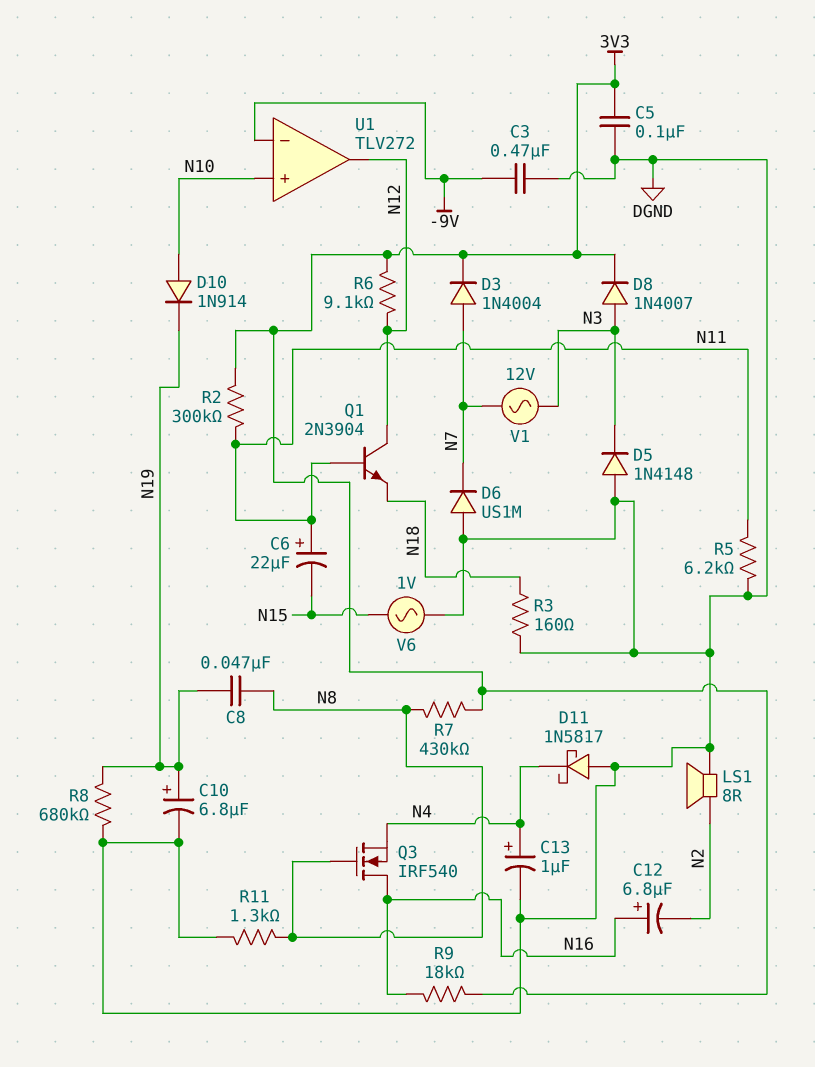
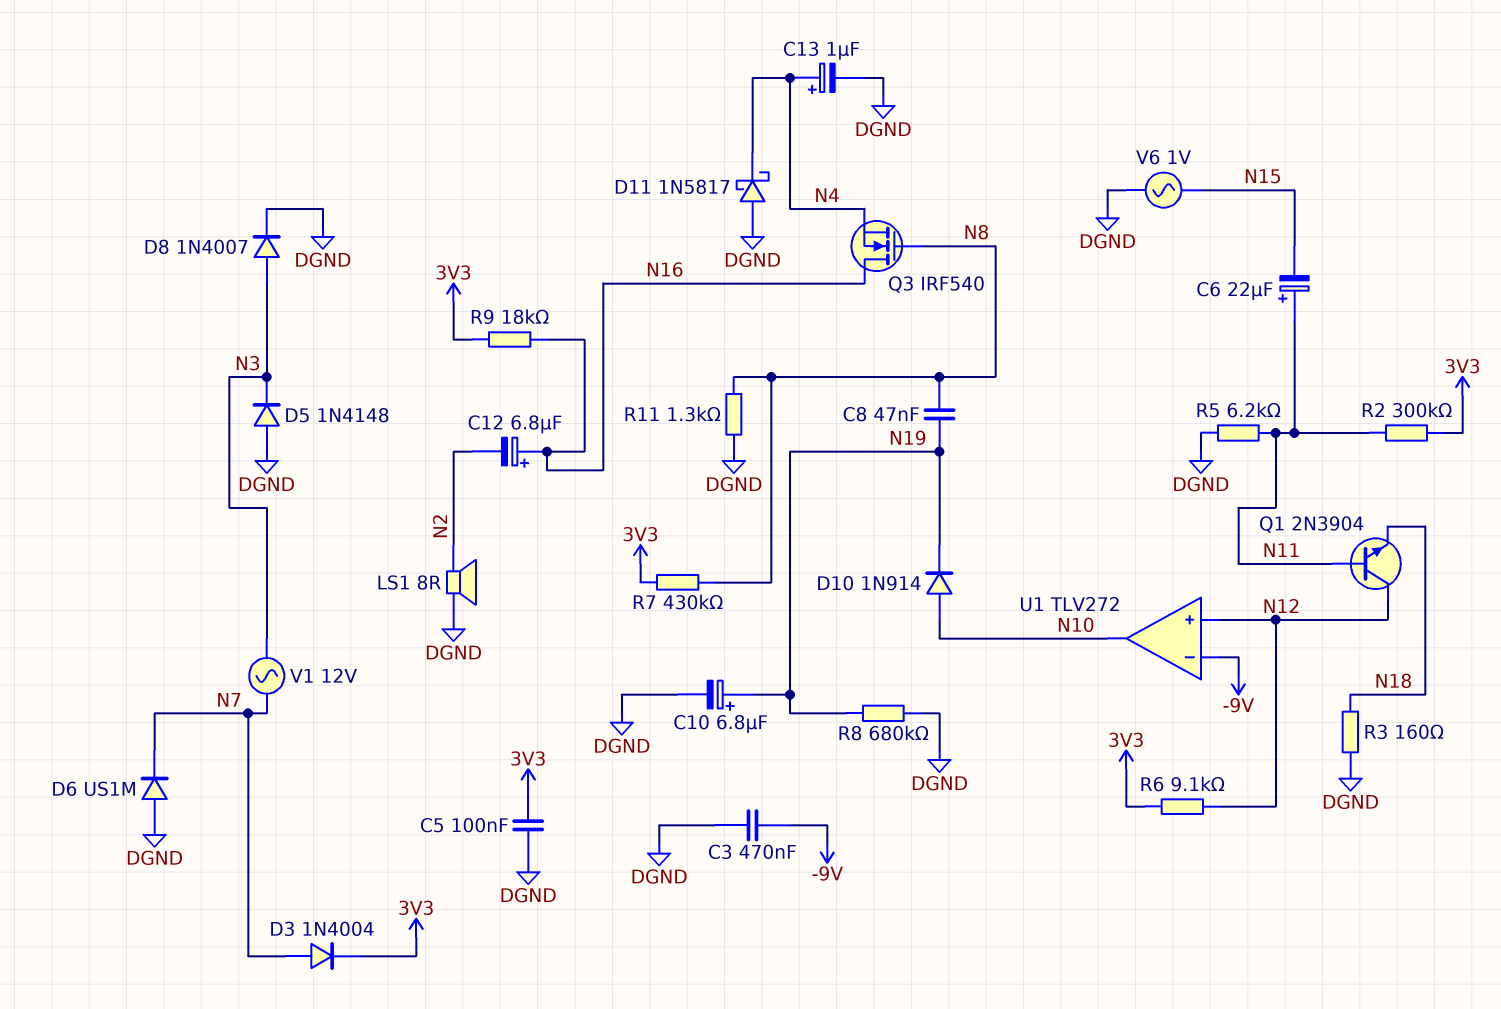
D8: diode 1N4007 (A N3, K 3V3) -> diode 1N4007 (A N3, K DGND)
U1 pin in+: N10 -> N12
U1 pin out: N12 -> N10

